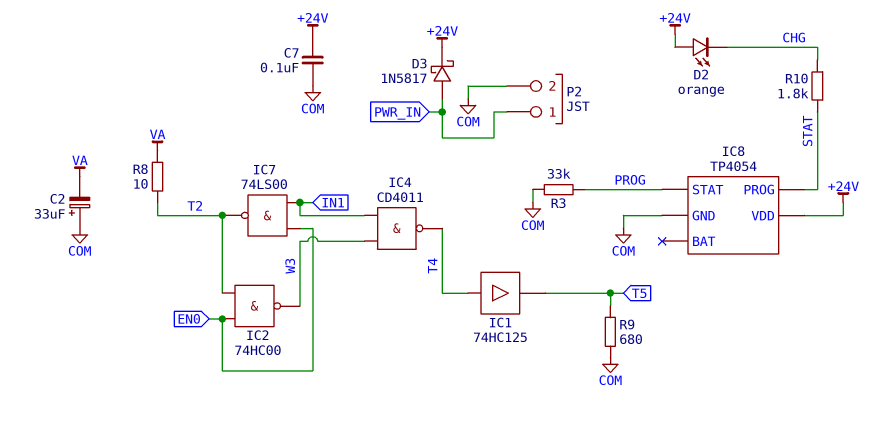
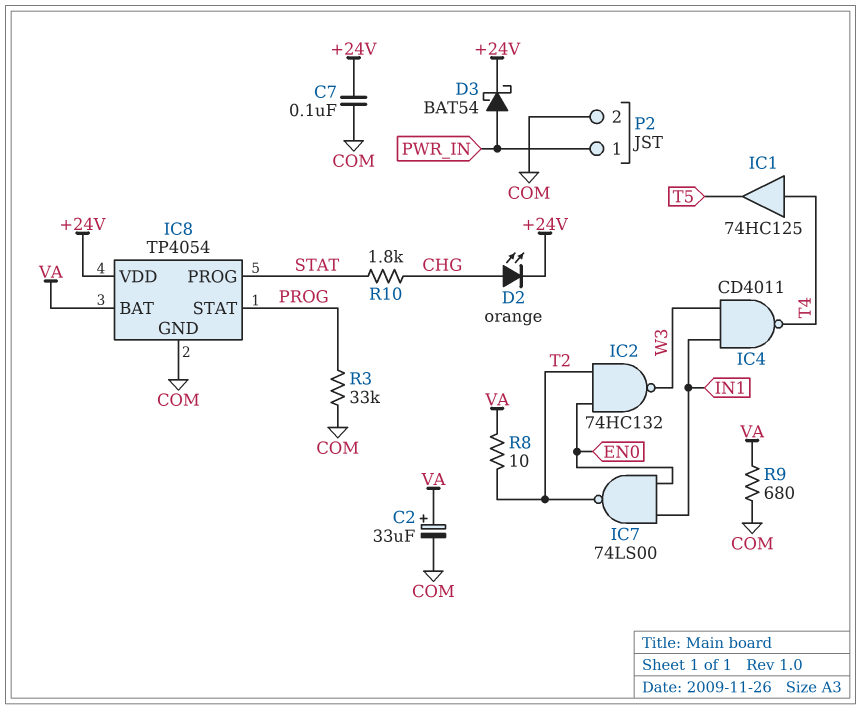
C2: 33uF (plus COM, minus VA) -> 33uF (plus VA, minus COM)
D2: LED orange (A +24V, K CHG) -> LED orange (A CHG, K +24V)
D3: schottky 1N5817 (A PWR_IN, K +24V) -> schottky BAT54 (A PWR_IN, K +24V)
IC2: NAND 74HC00 (in EN0, in T2, out W3) -> NAND 74HC132 (in EN0, in T2, out W3)
IC8 pin BAT: none -> VA
R9: 680 (COM, T5) -> 680 (COM, VA)

